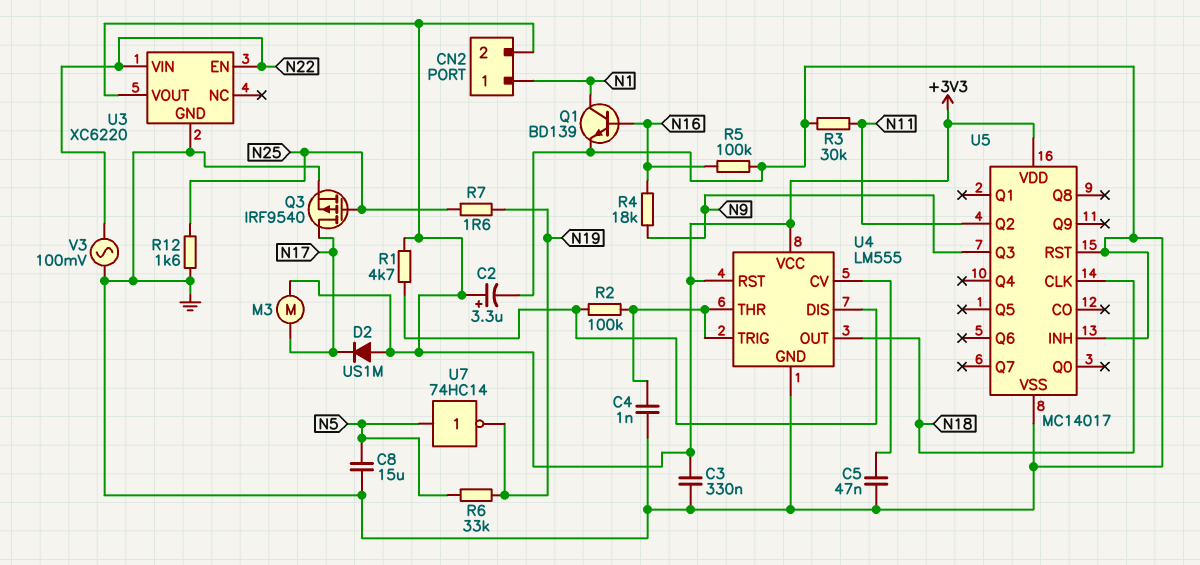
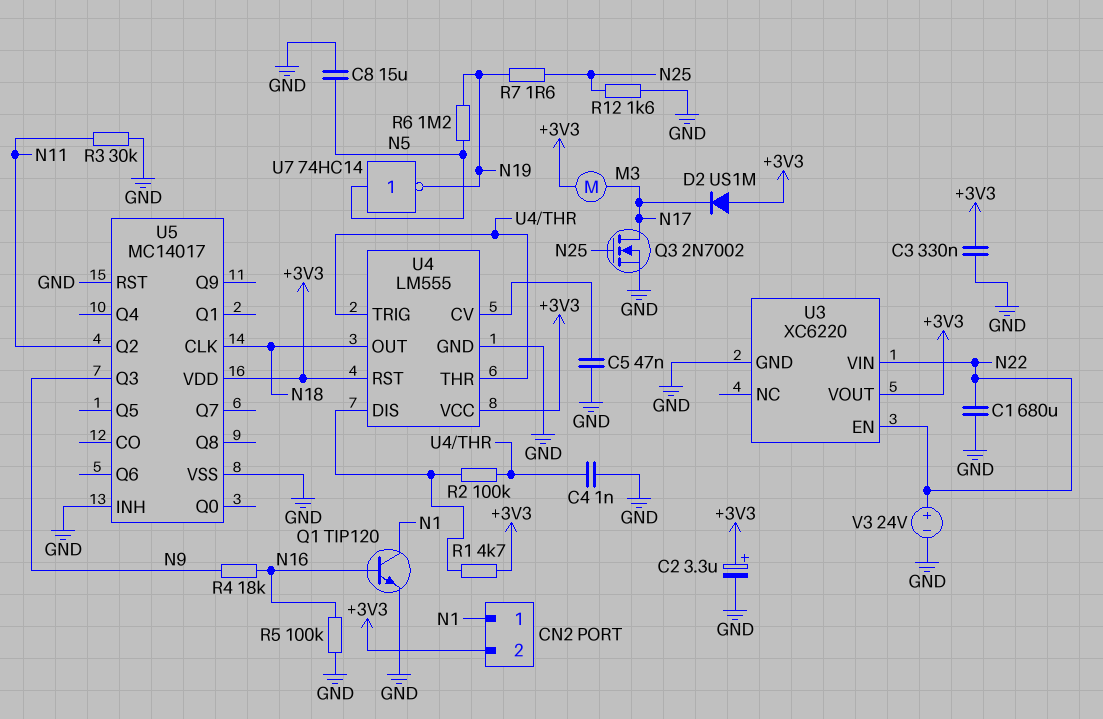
C1: none -> 680uF (GND, N22)
Q1: NPN BD139 (B N16, C N1, E GND) -> NPN TIP120 (B N16, C N1, E GND)
Q3: PMOS IRF9540 (G N25, D N17, S GND) -> NMOS 2N7002 (G N25, D N17, S GND)
R6: 33k (N5, N19) -> 1.2M (N5, N19)
V3: AC 100mV (GND, N22) -> 24V (plus N22, minus GND)

